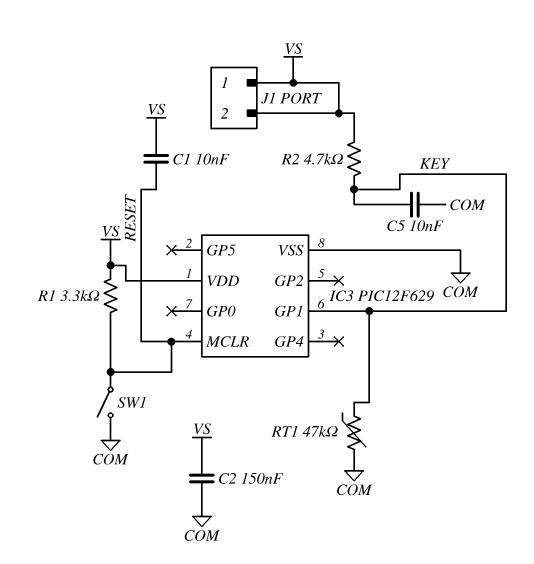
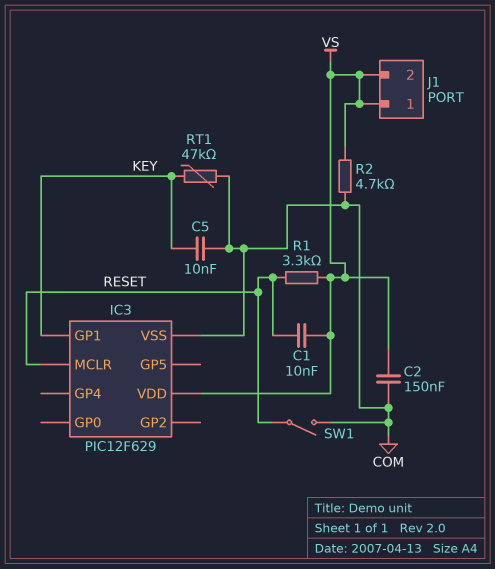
R2: 4.7k (KEY, VS) -> 4.7k (COM, VS)

